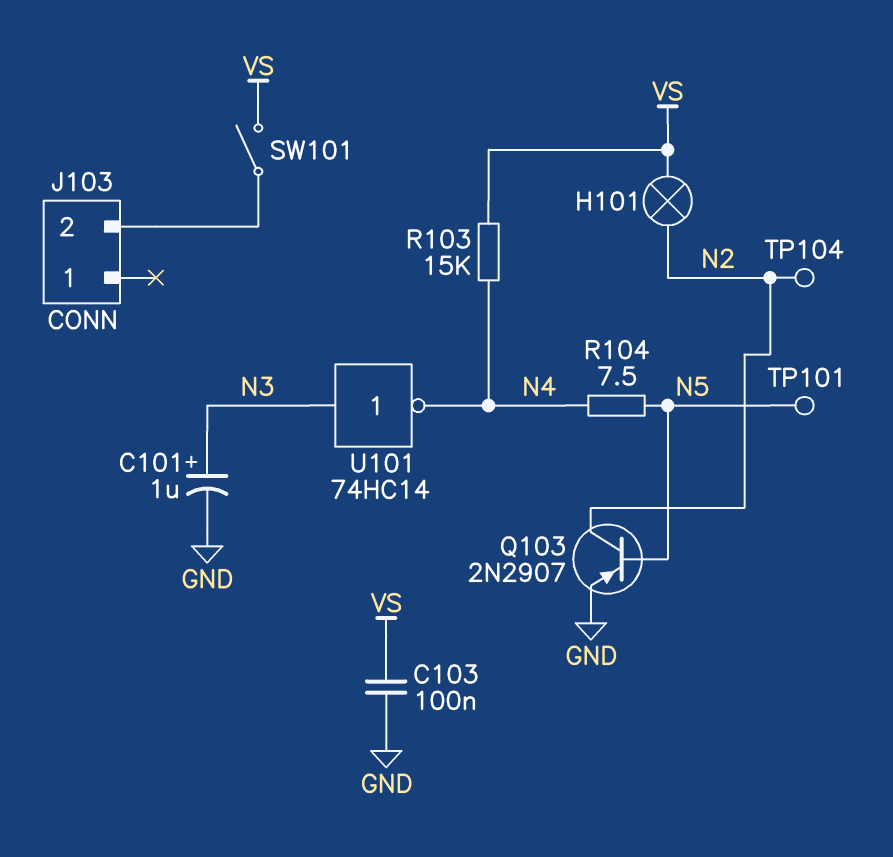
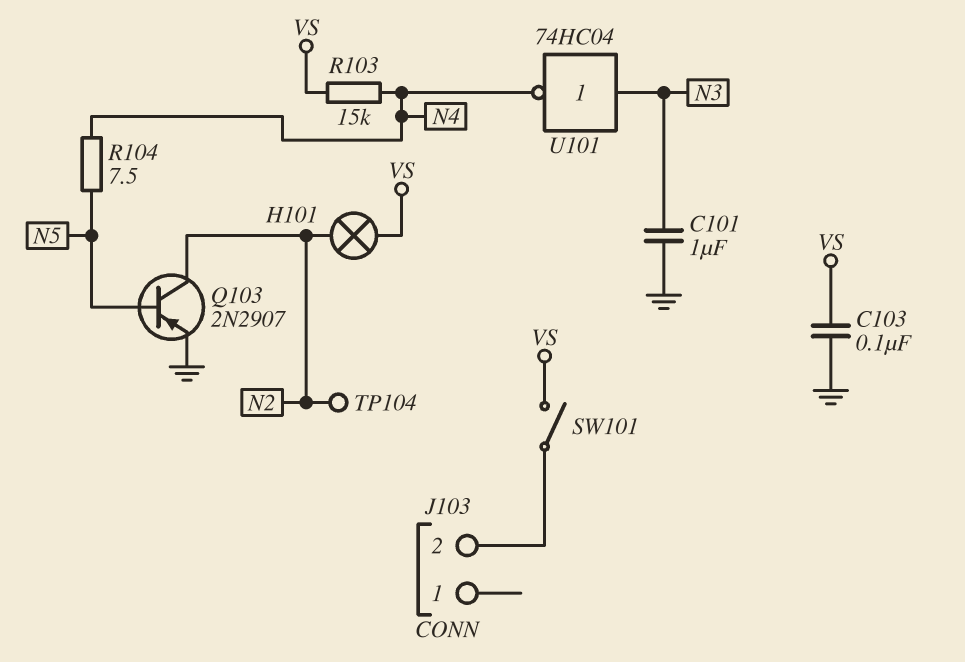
C101: 1uF (plus N3, minus GND) -> 1uF (GND, N3)
TP101: test point (N5) -> none
U101: NOT 74HC14 (in N3, out N4) -> NOT 74HC04 (in N3, out N4)

